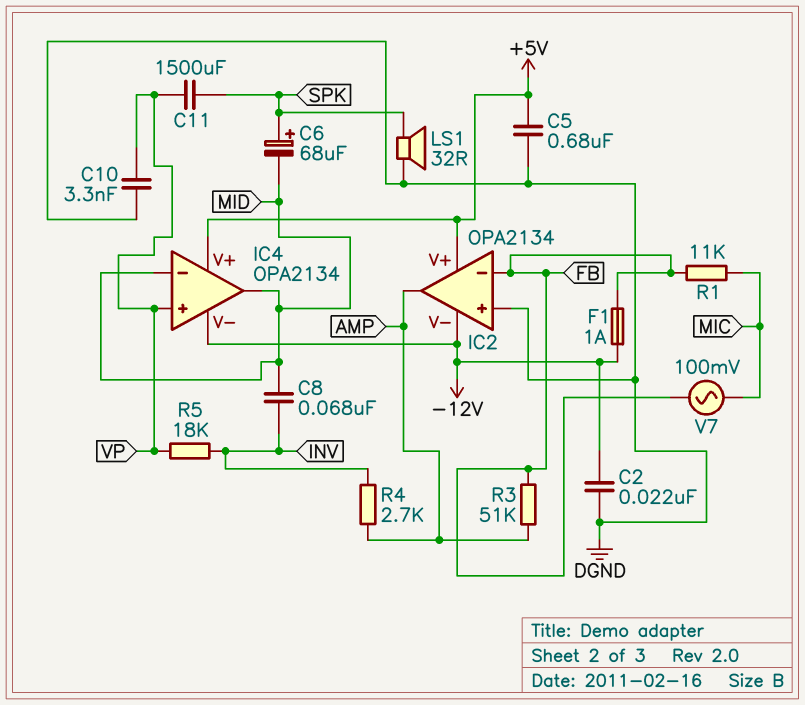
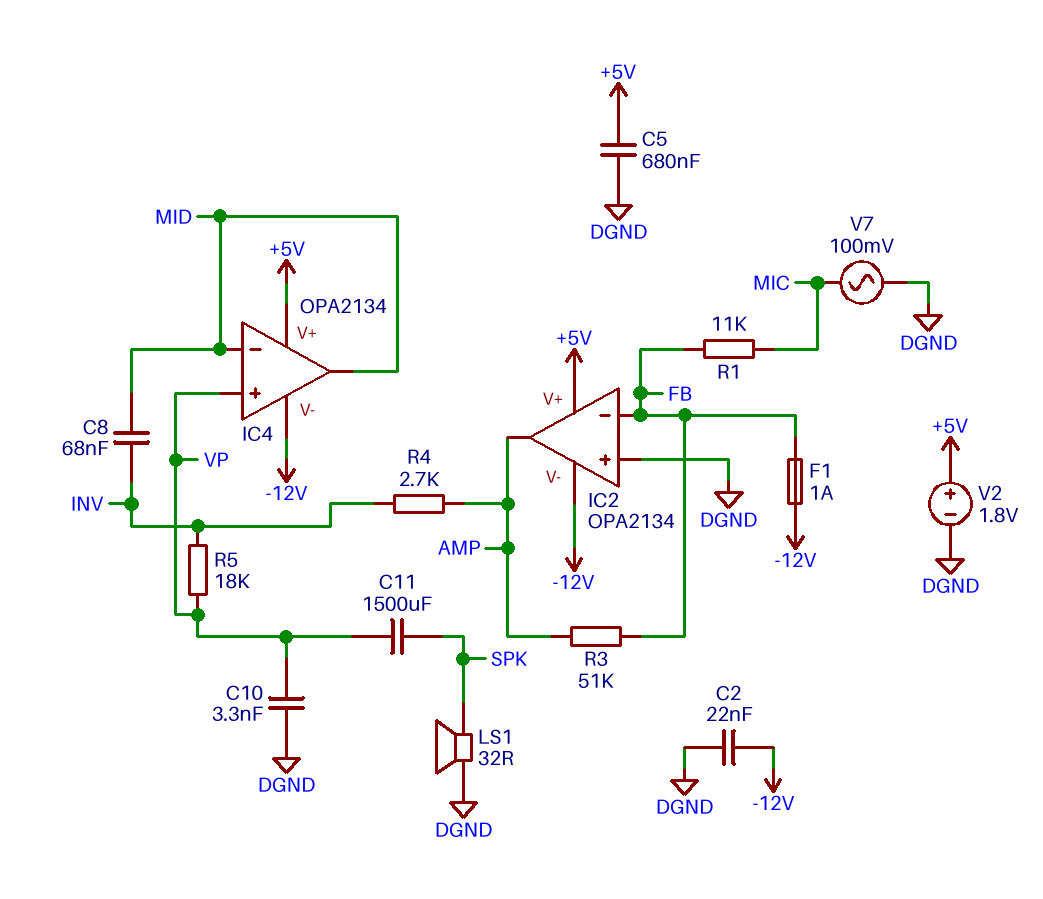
C6: 68uF (plus SPK, minus MID) -> none
V2: none -> 1.8V (plus +5V, minus DGND)
V7: AC 100mV (FB, MIC) -> AC 100mV (DGND, MIC)

